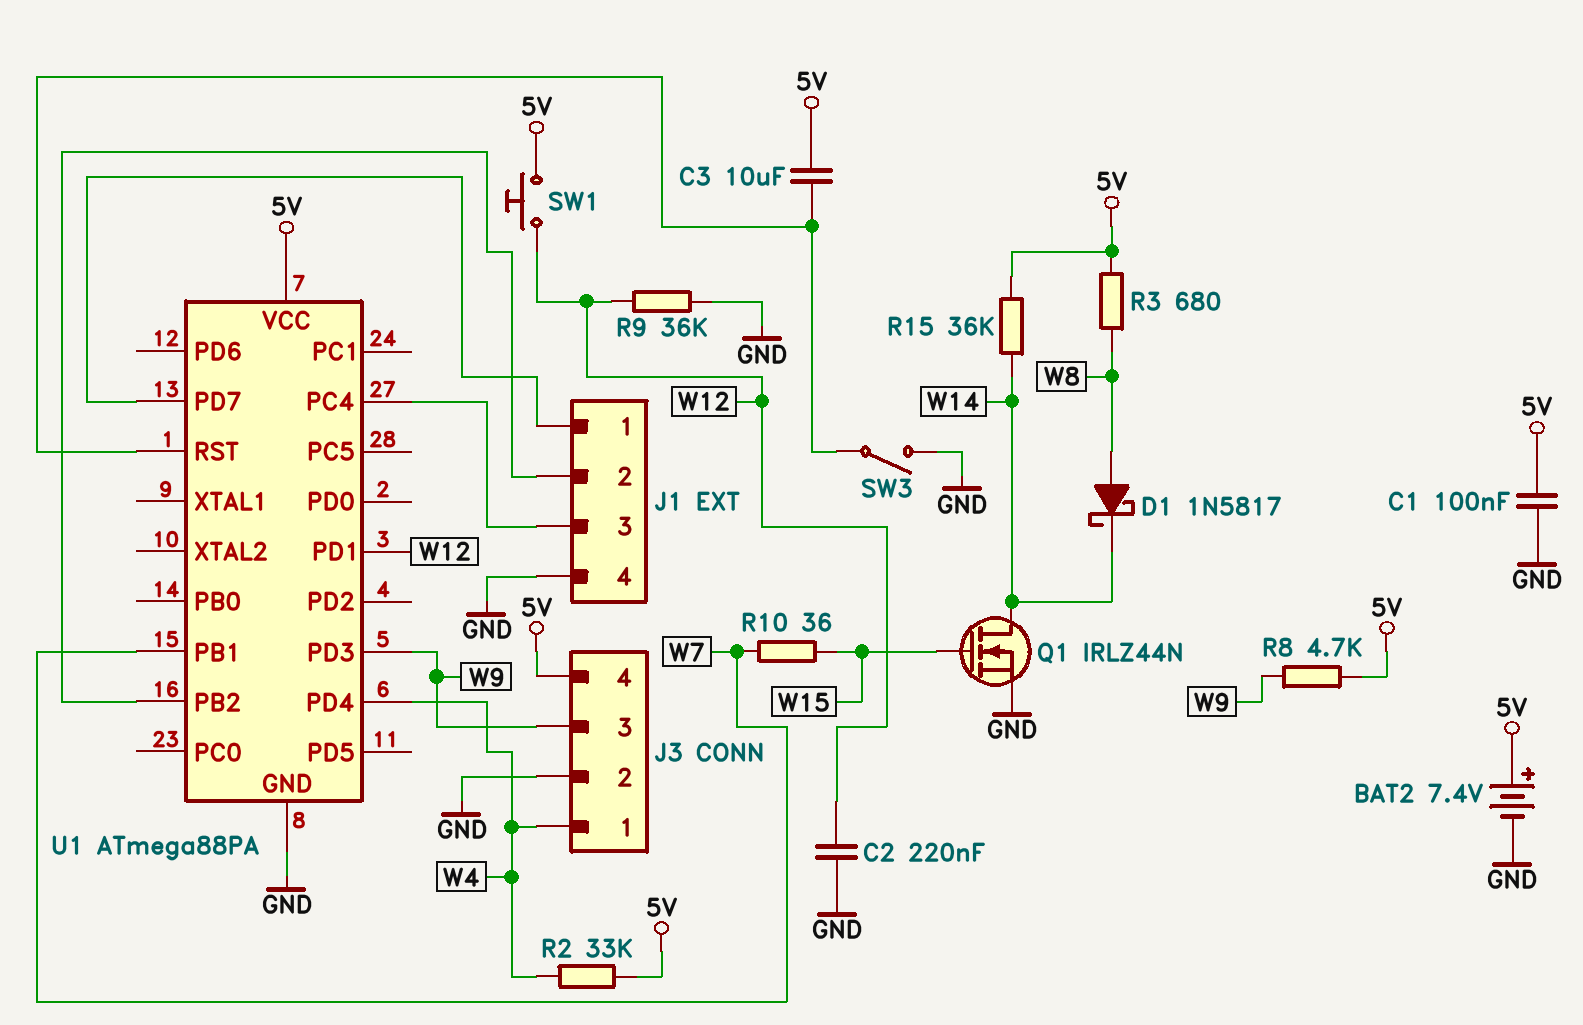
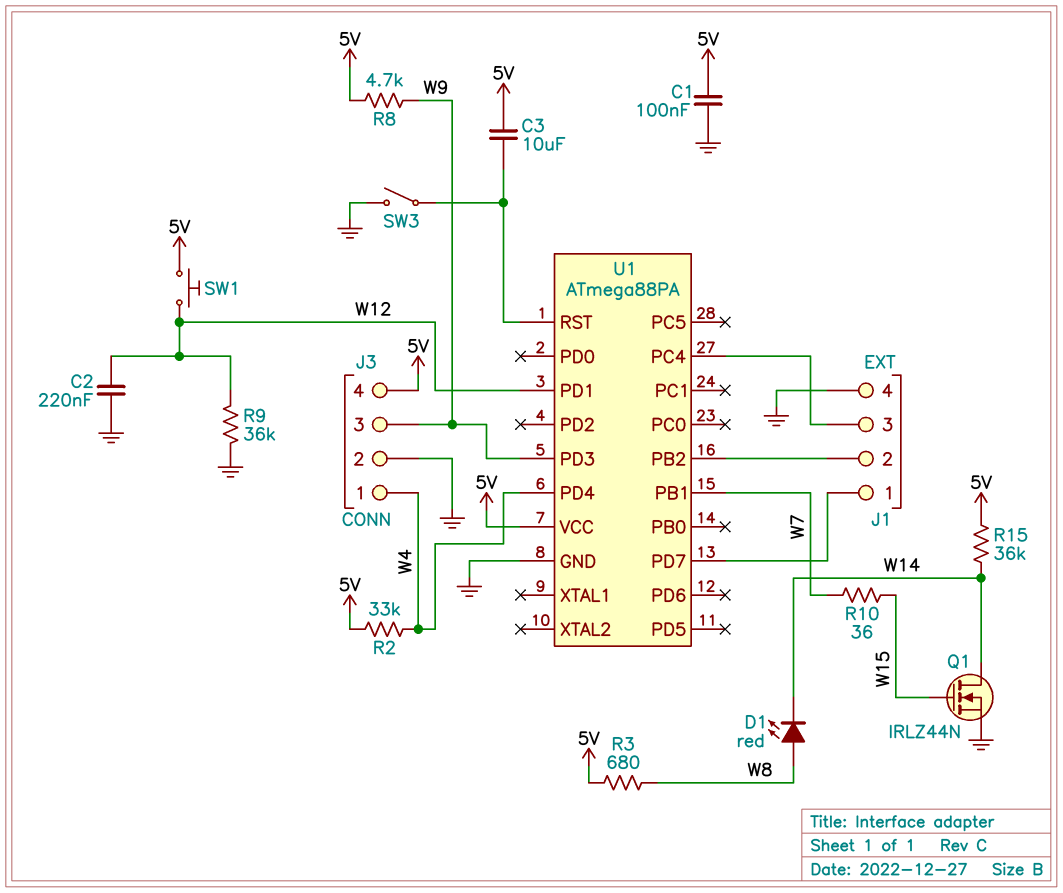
BAT2: 7.4V (plus 5V, minus GND) -> none
D1: schottky 1N5817 (A W8, K W14) -> LED red (A W8, K W14)

